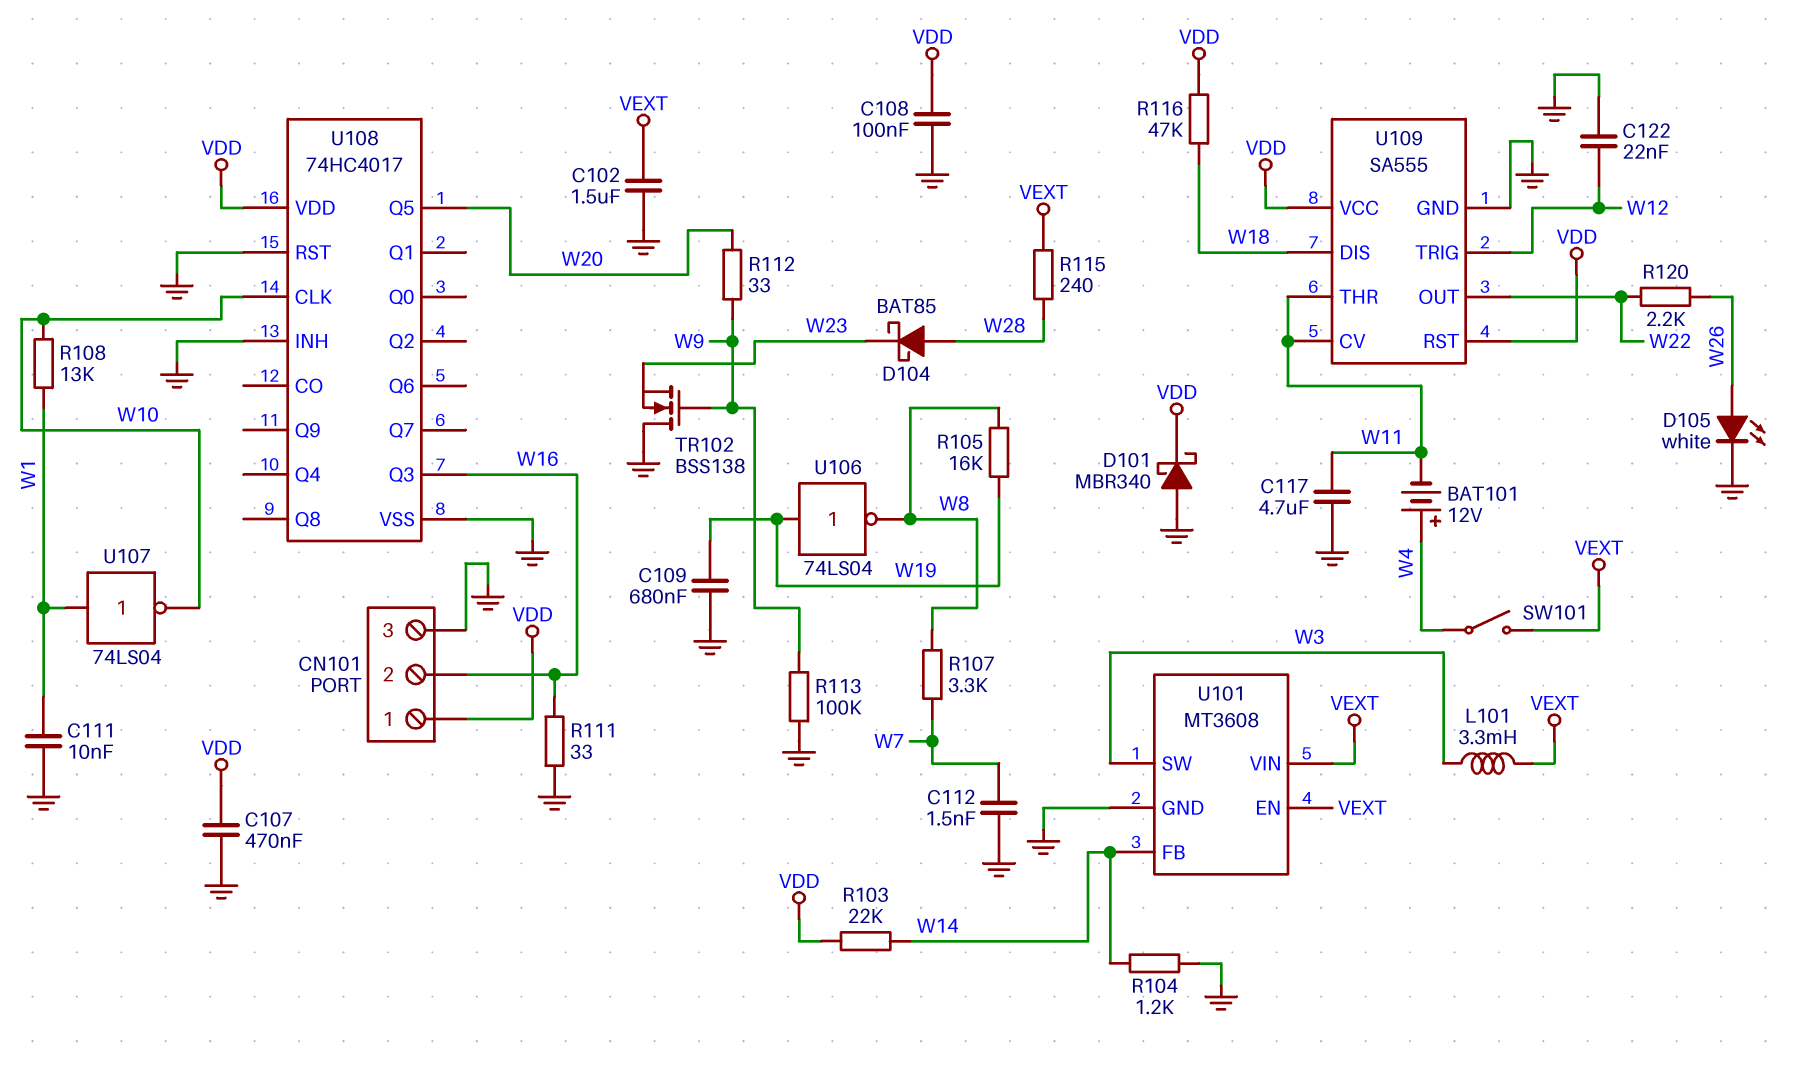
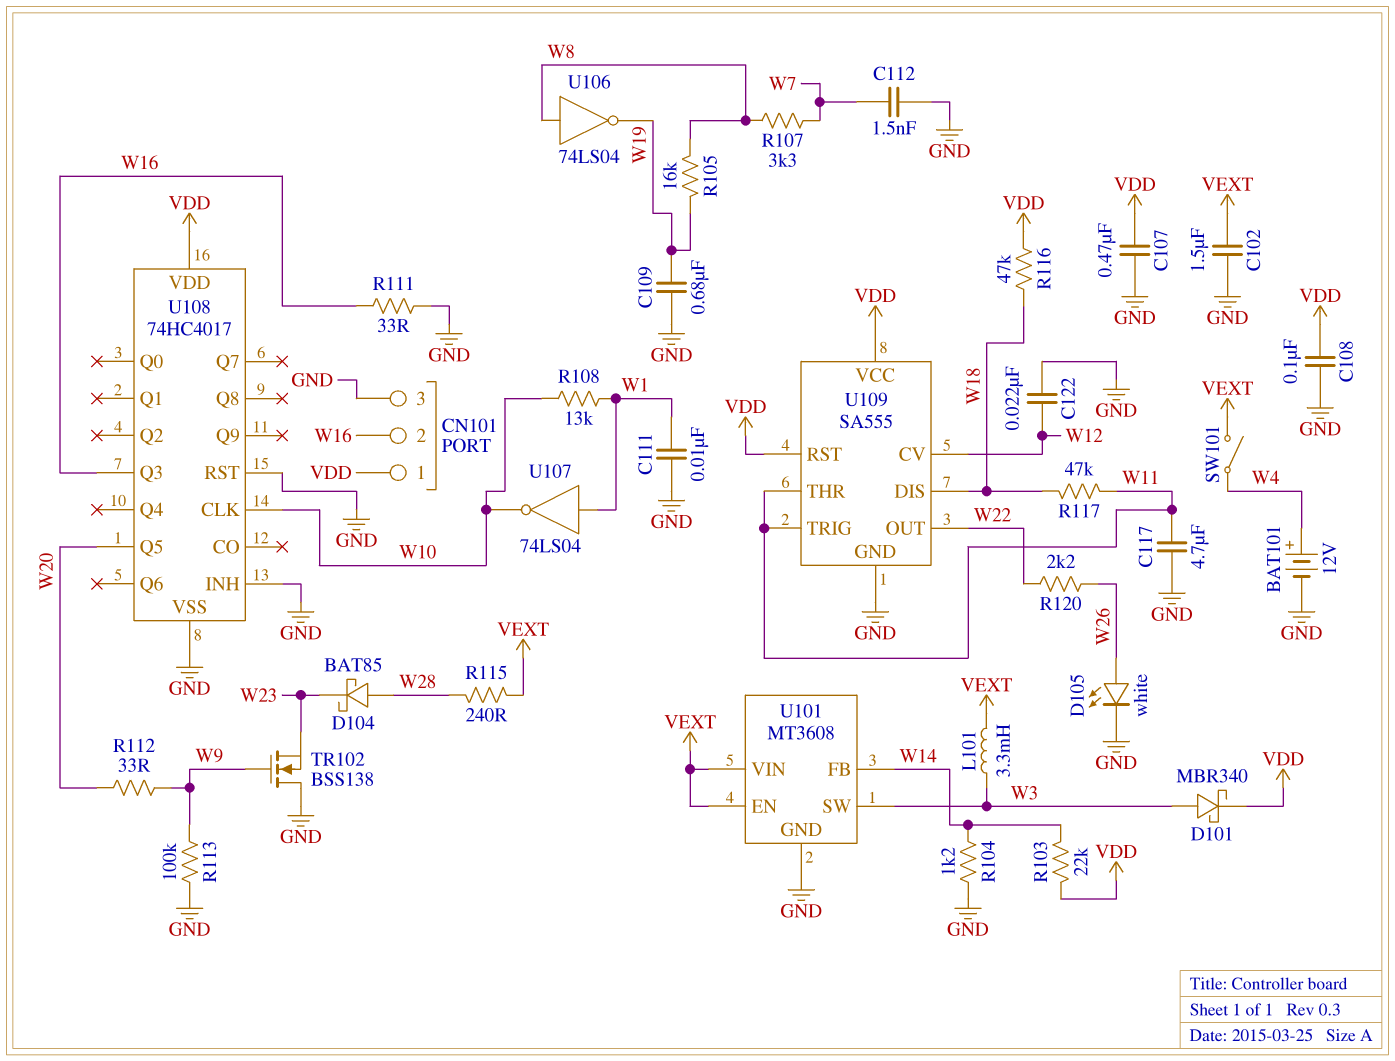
BAT101: 12V (plus W4, minus W11) -> 12V (plus W4, minus GND)
D101: schottky MBR340 (A GND, K VDD) -> schottky MBR340 (A W3, K VDD)
R117: none -> 47k (W11, W18)
U106: NOT 74LS04 (in W19, out W8) -> NOT 74LS04 (in W8, out W19)
U109 pin CV: W11 -> W12
U109 pin TRIG: W12 -> W11

